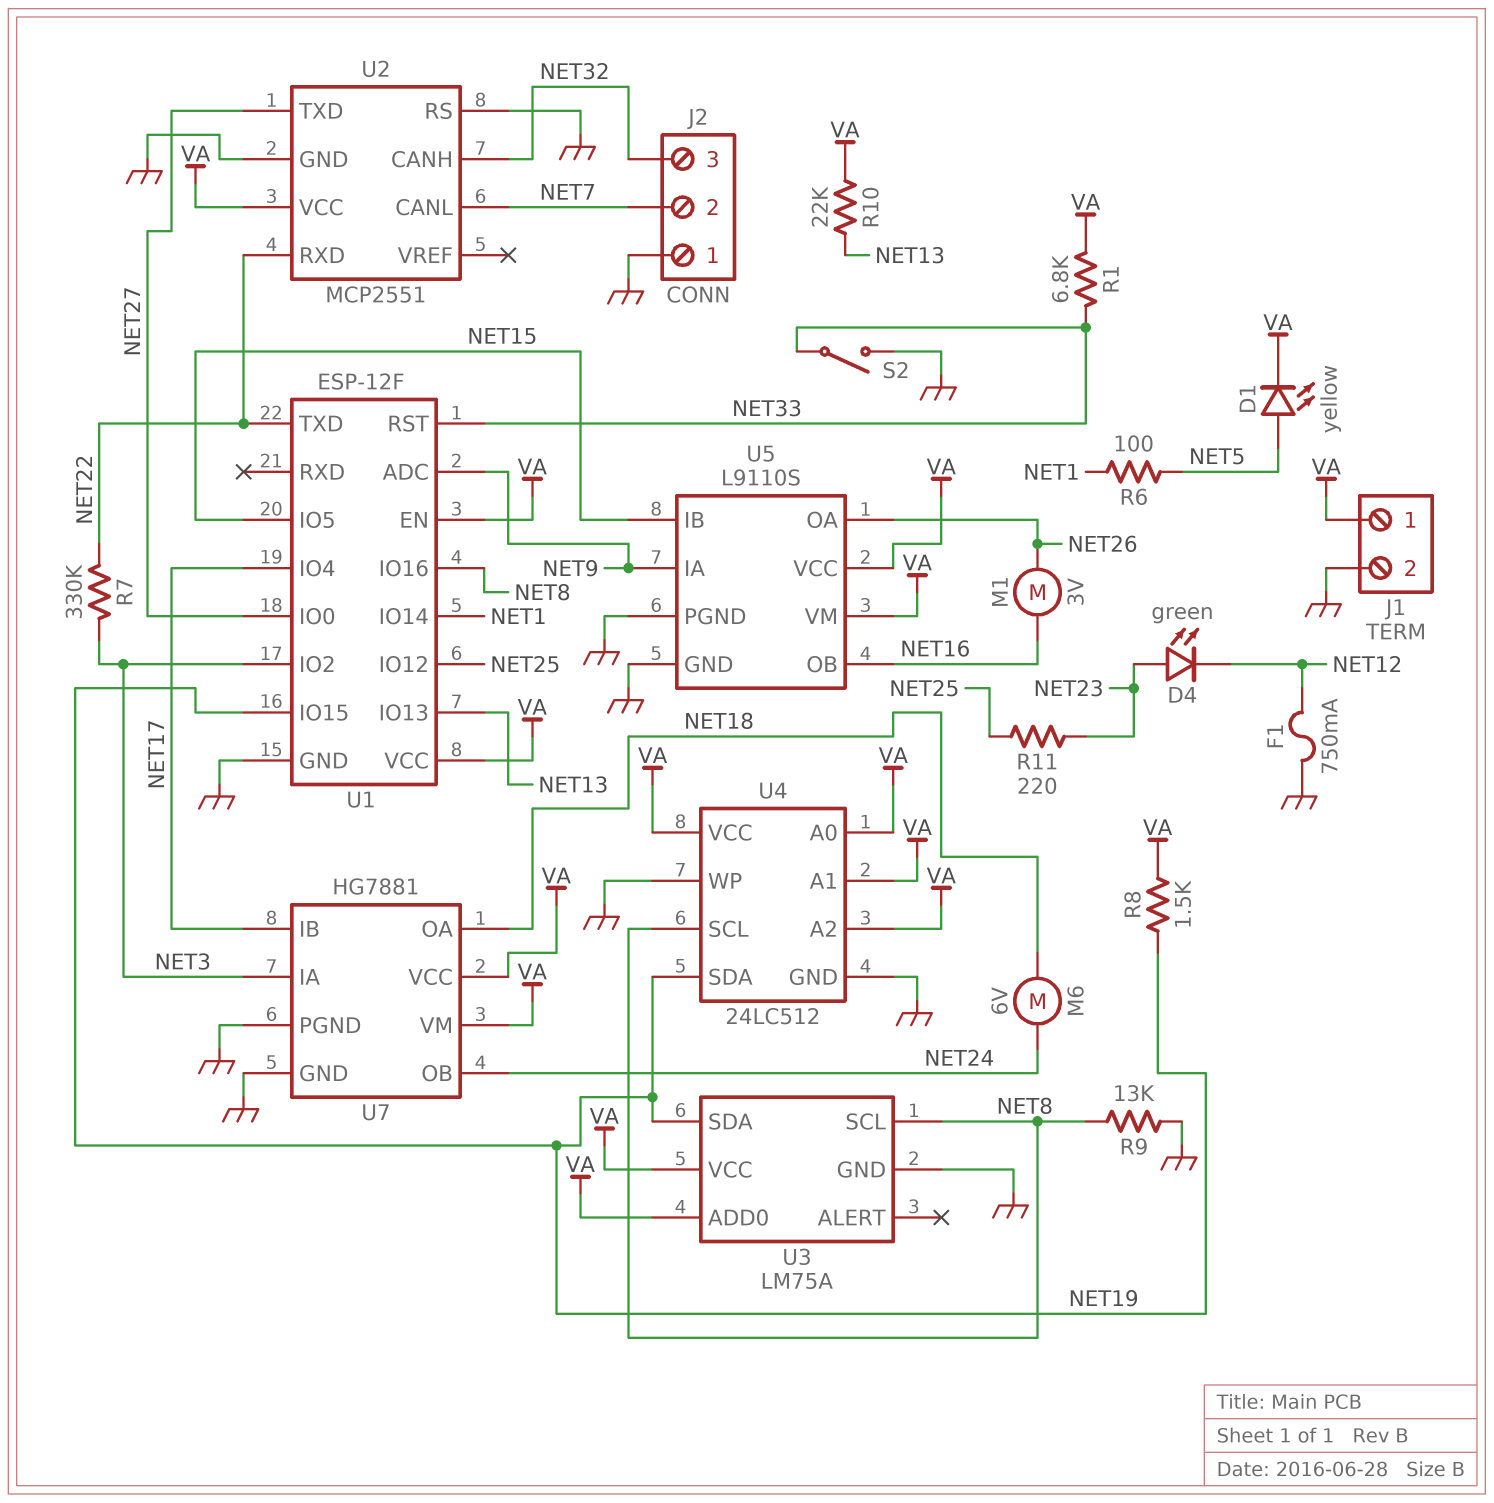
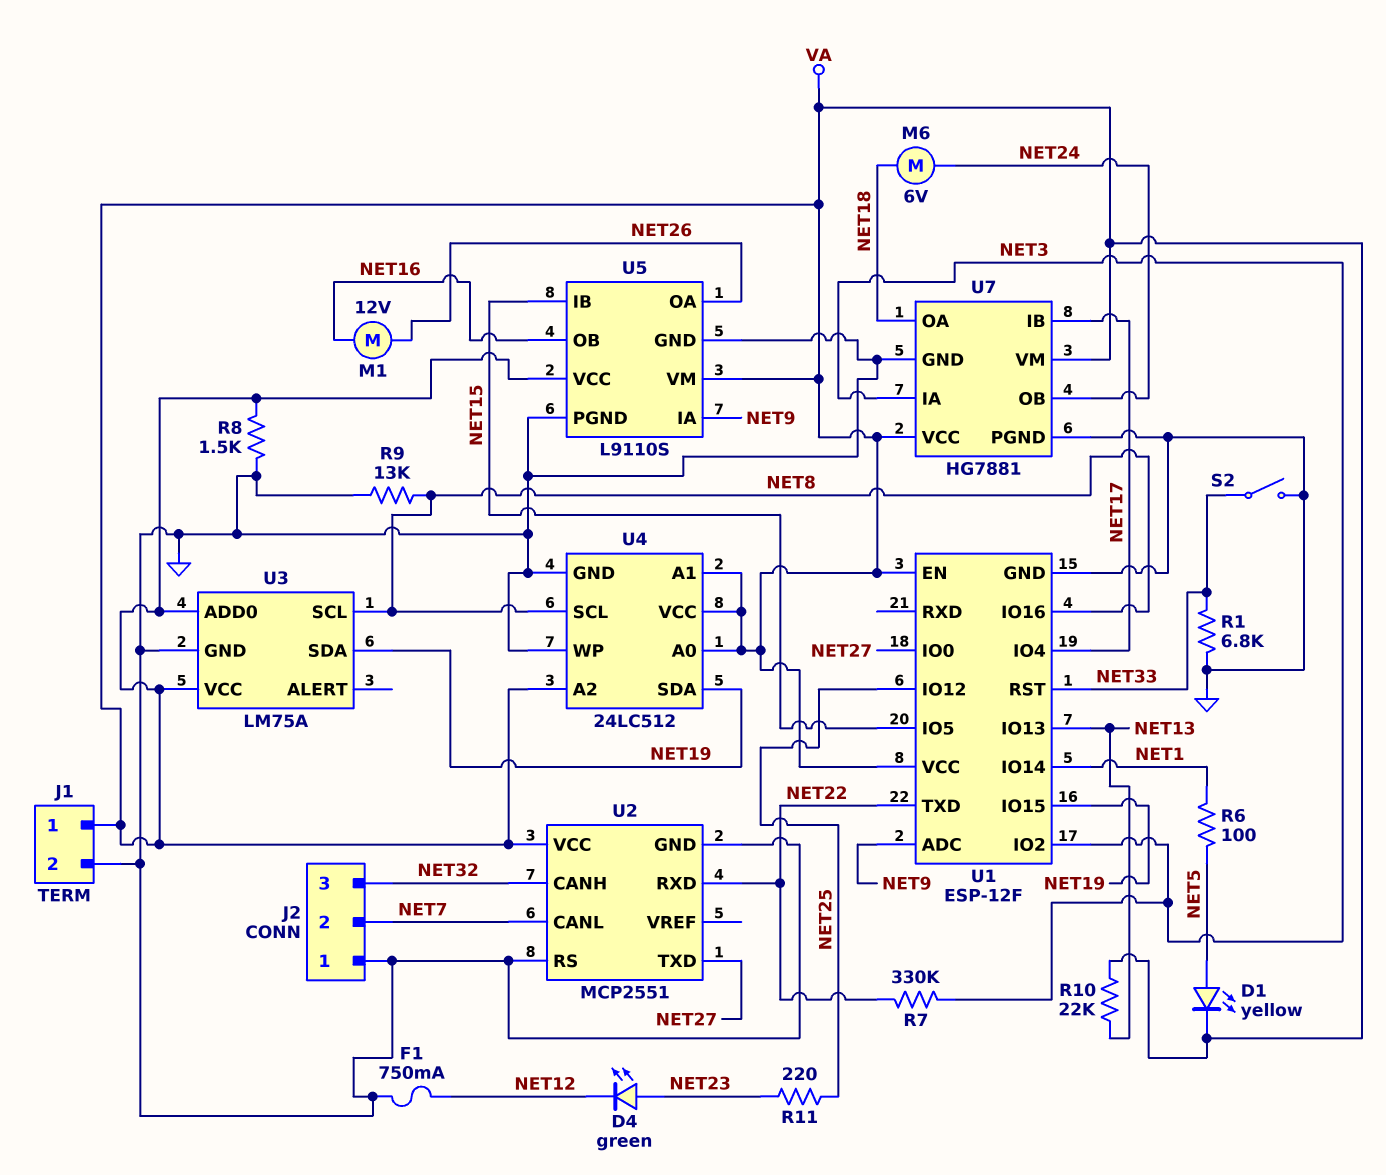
M1: motor 3V (NET16, NET26) -> motor 12V (NET16, NET26)
R1: 6.8k (NET33, VA) -> 6.8k (GND, NET33)
R8: 1.5k (NET19, VA) -> 1.5k (GND, VA)

